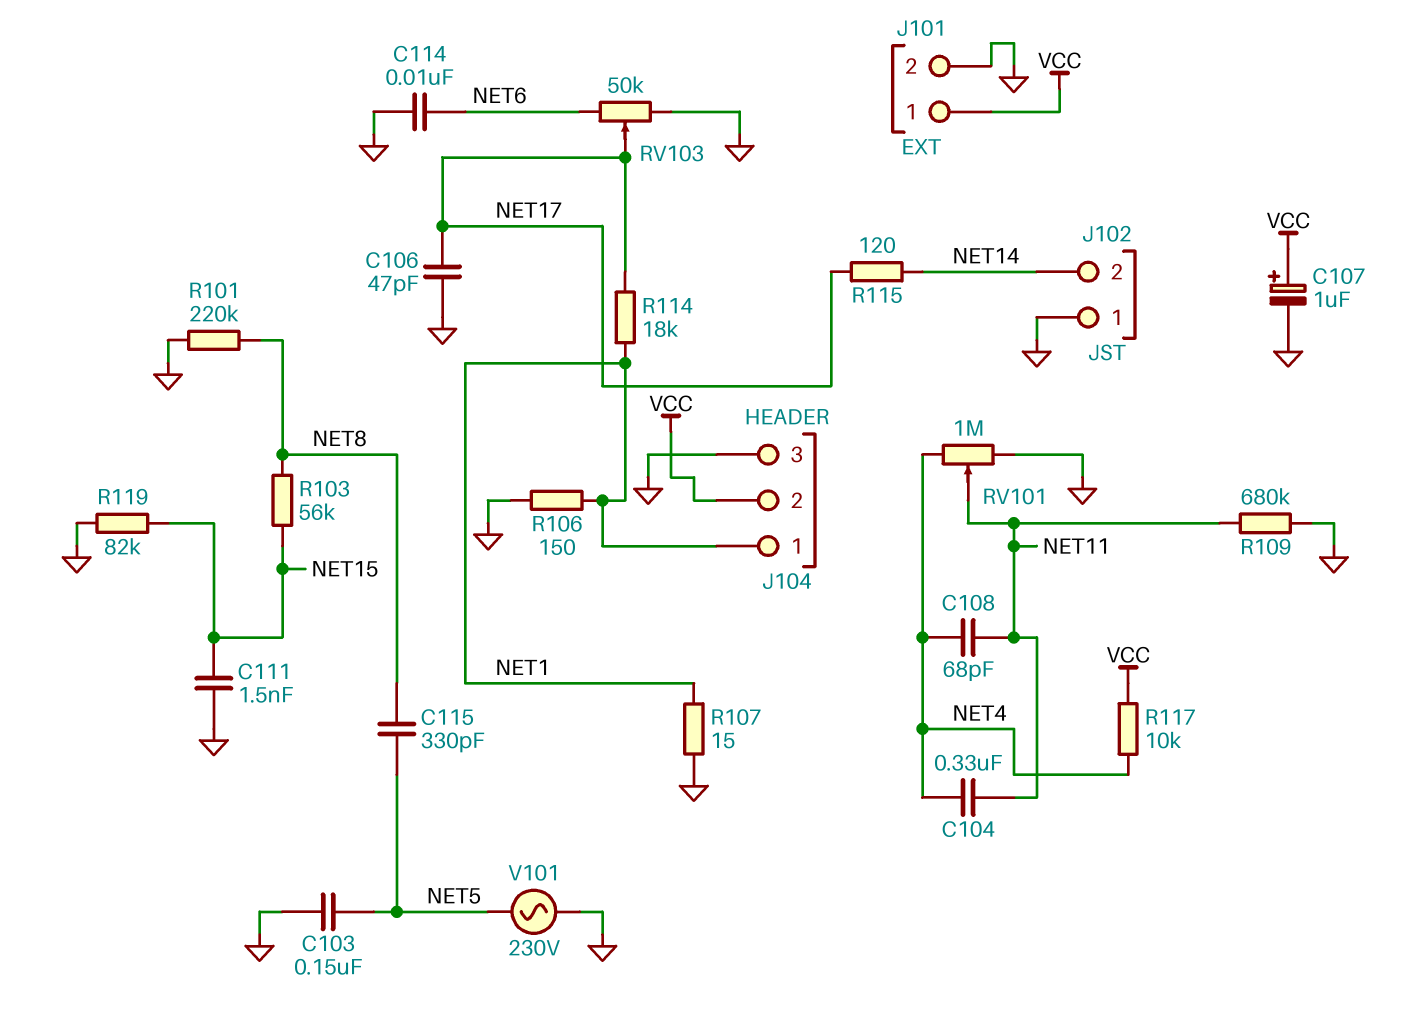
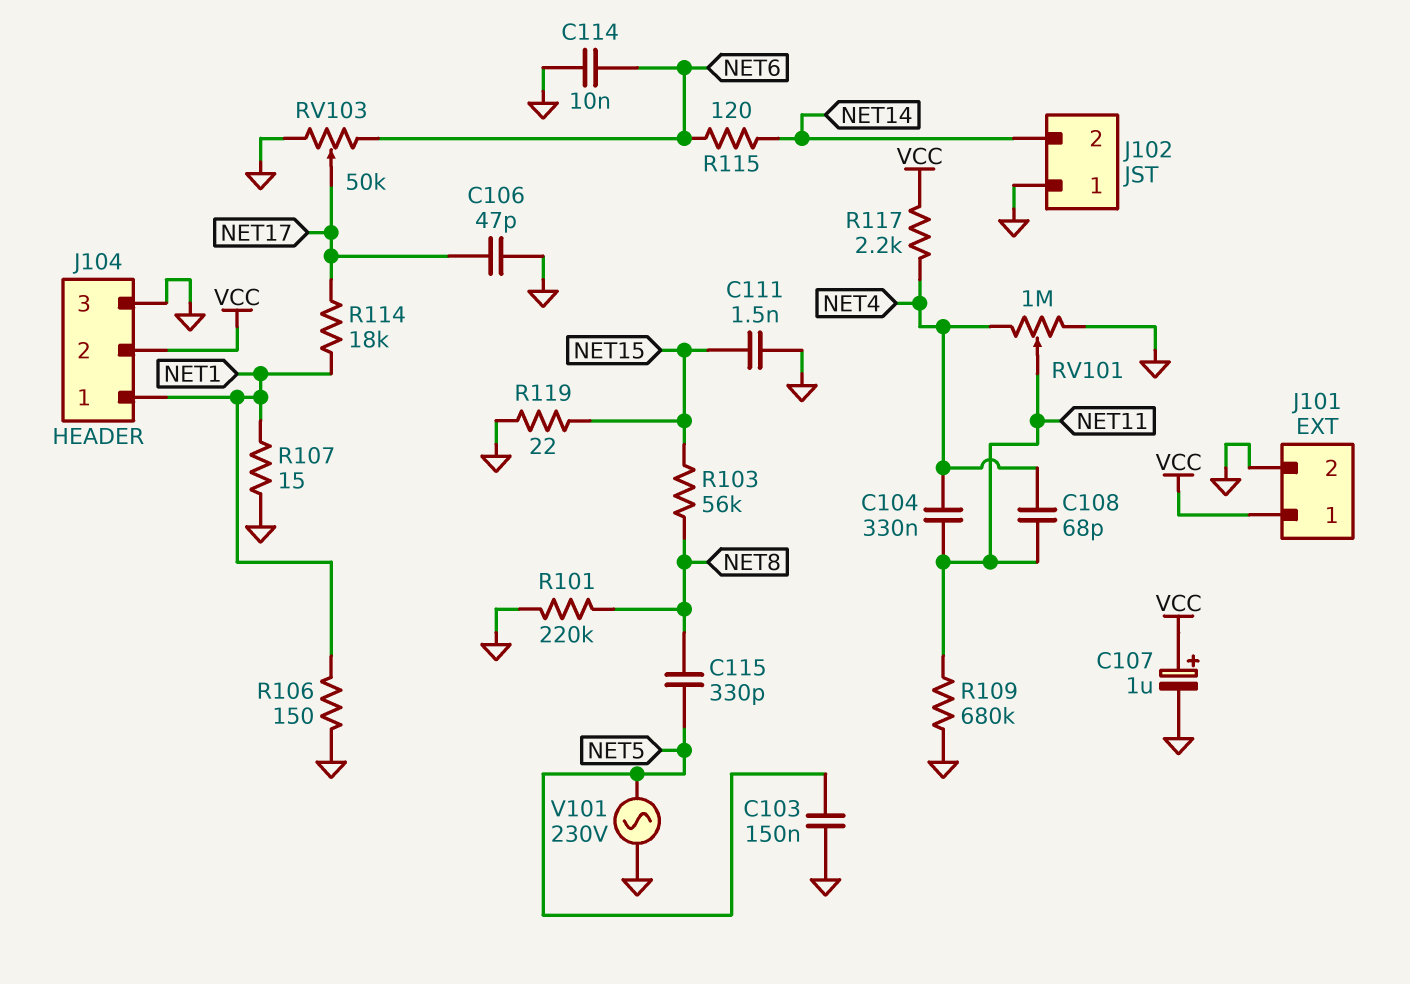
R115: 120 (NET14, NET17) -> 120 (NET6, NET14)
R117: 10k (NET4, VCC) -> 2.2k (NET4, VCC)
R119: 82k (GND, NET15) -> 22 (GND, NET15)

